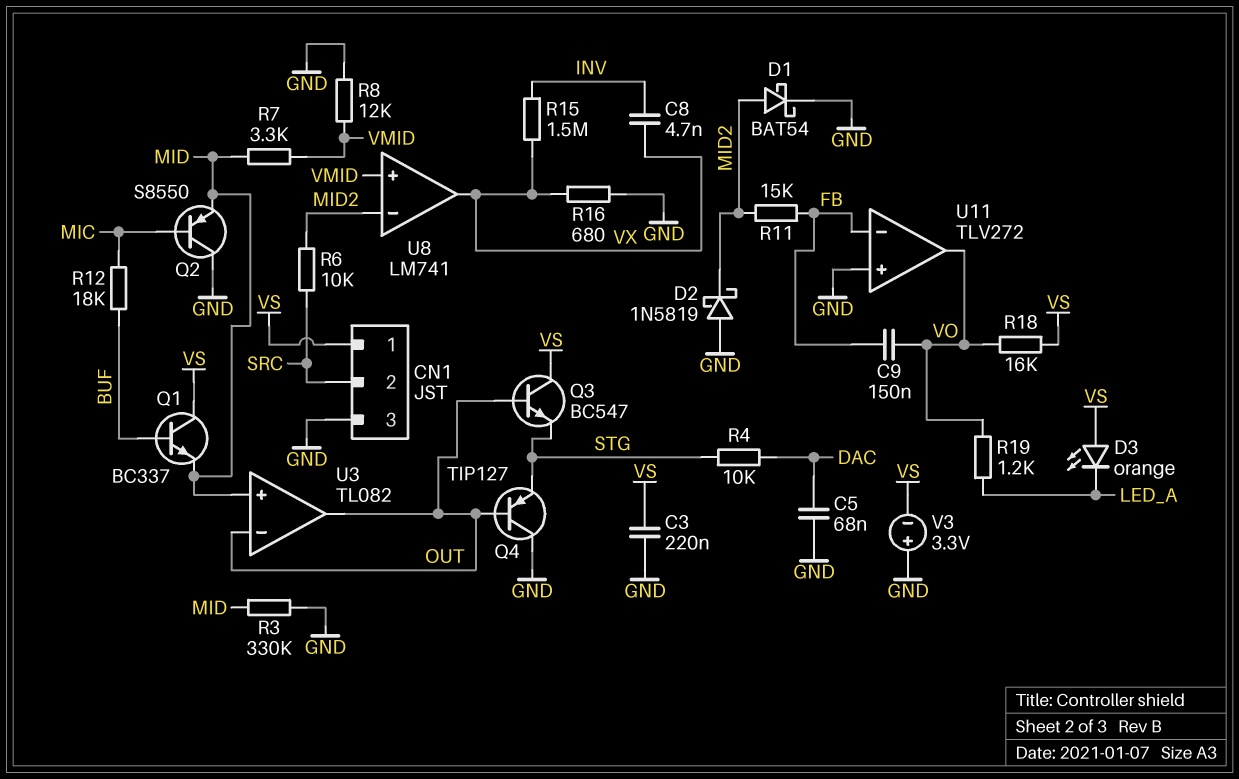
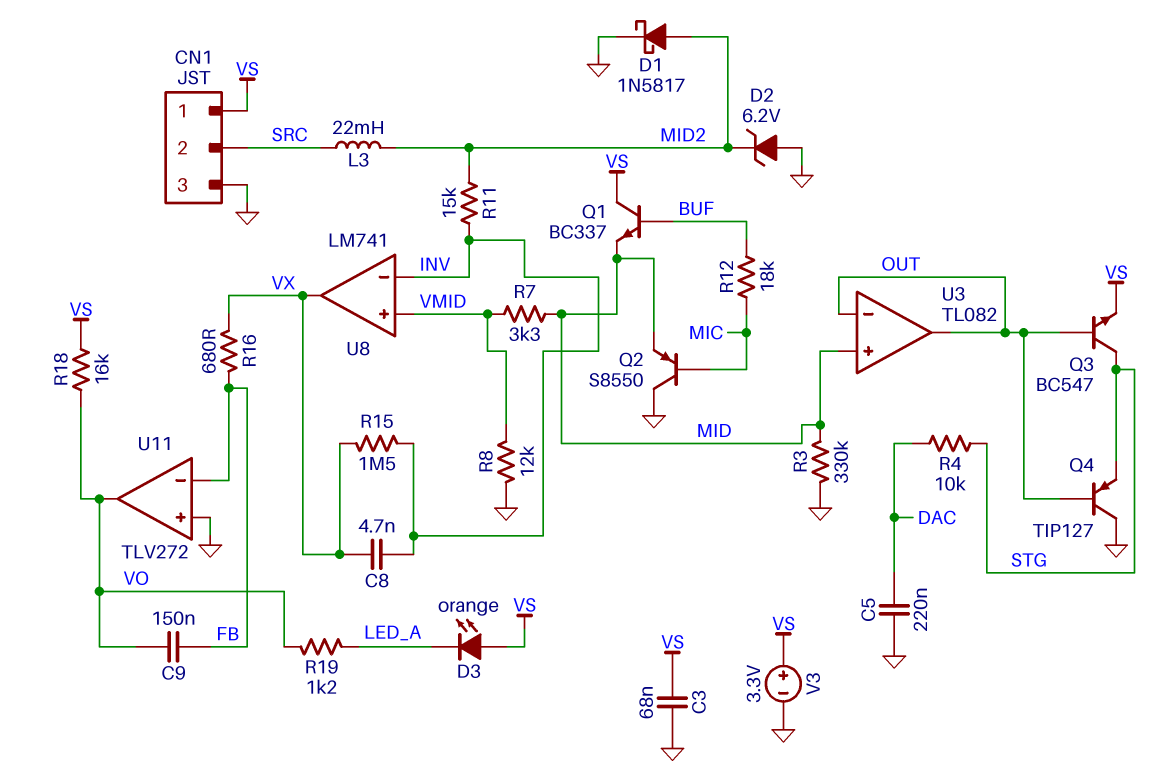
C3: 220nF (GND, VS) -> 68nF (GND, VS)
C5: 68nF (DAC, GND) -> 220nF (DAC, GND)
D1: schottky BAT54 (A MID2, K GND) -> schottky 1N5817 (A MID2, K GND)
D2: schottky 1N5819 (A GND, K MID2) -> zener 6.2V (A GND, K MID2)
L3: none -> 22mH (MID2, SRC)
Q3: NPN BC547 (B OUT, C VS, E STG) -> NPN BC547 (B OUT, C STG, E VS)
R6: 10k (MID2, SRC) -> none
R11: 15k (FB, MID2) -> 15k (INV, MID2)
R16: 680 (GND, VX) -> 680 (FB, VX)
U8 pin in-: MID2 -> INV
V3: 3.3V (plus GND, minus VS) -> 3.3V (plus VS, minus GND)

